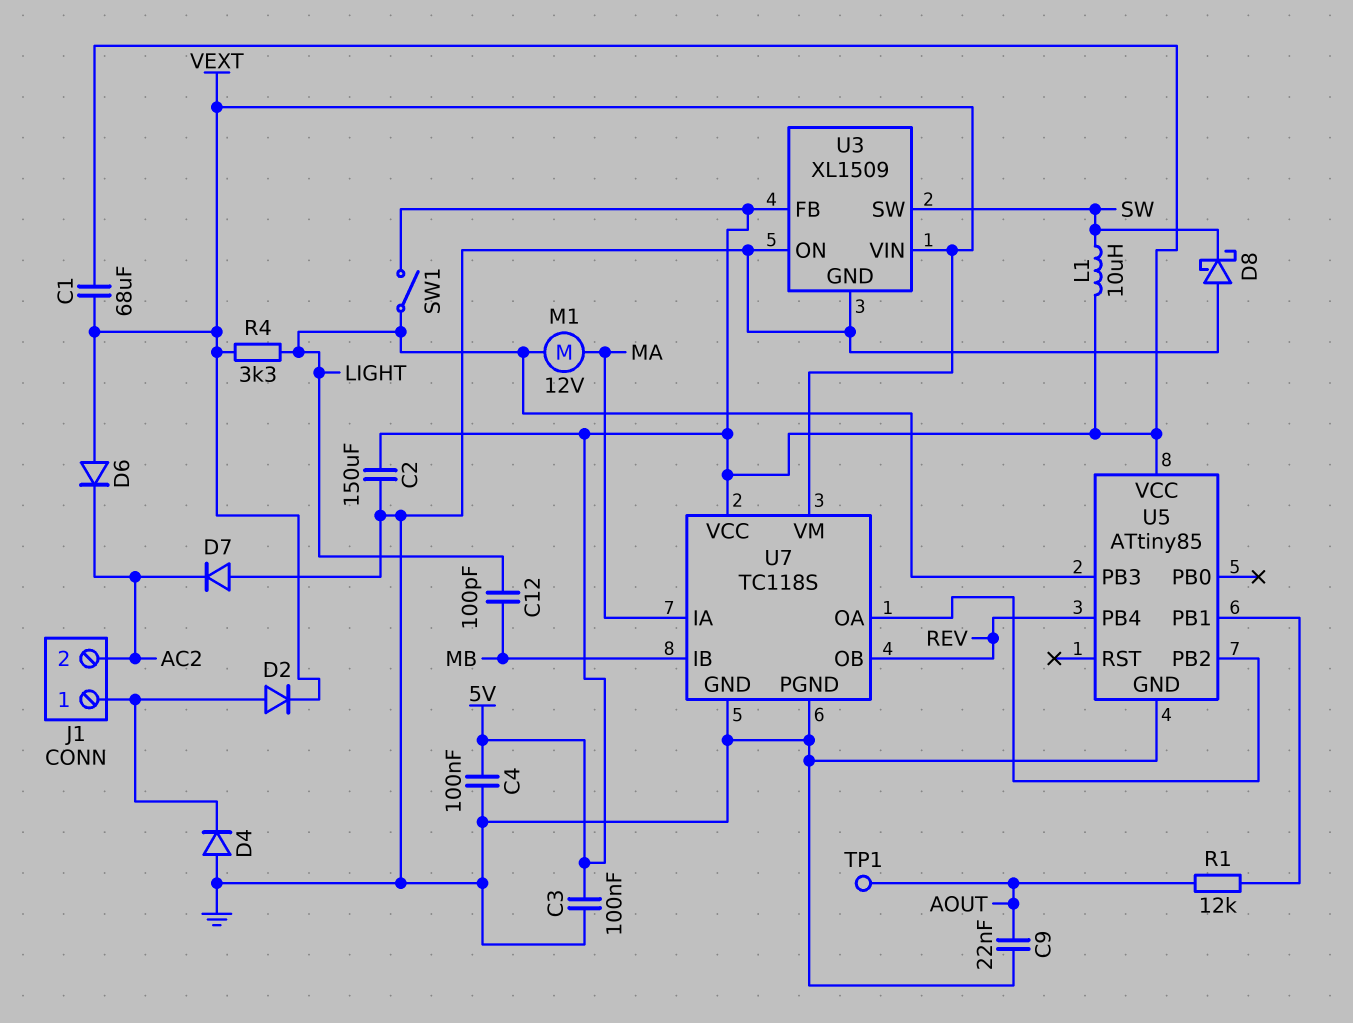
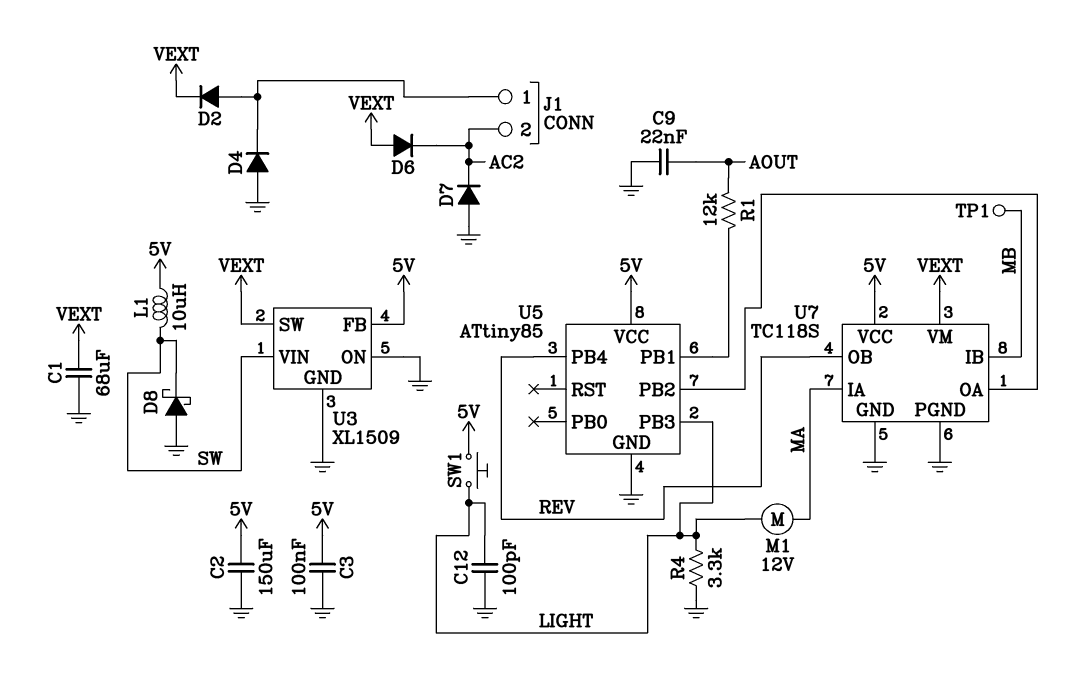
C1: 68uF (5V, VEXT) -> 68uF (GND, VEXT)
C4: 100nF (5V, GND) -> none
C12: 100pF (LIGHT, MB) -> 100pF (GND, LIGHT)
R4: 3.3k (LIGHT, VEXT) -> 3.3k (GND, LIGHT)
SW1: switch (5V, LIGHT) -> button (5V, LIGHT)
TP1: test point (AOUT) -> test point (MB)
U3 pin SW: SW -> VEXT
U3 pin VIN: VEXT -> SW

